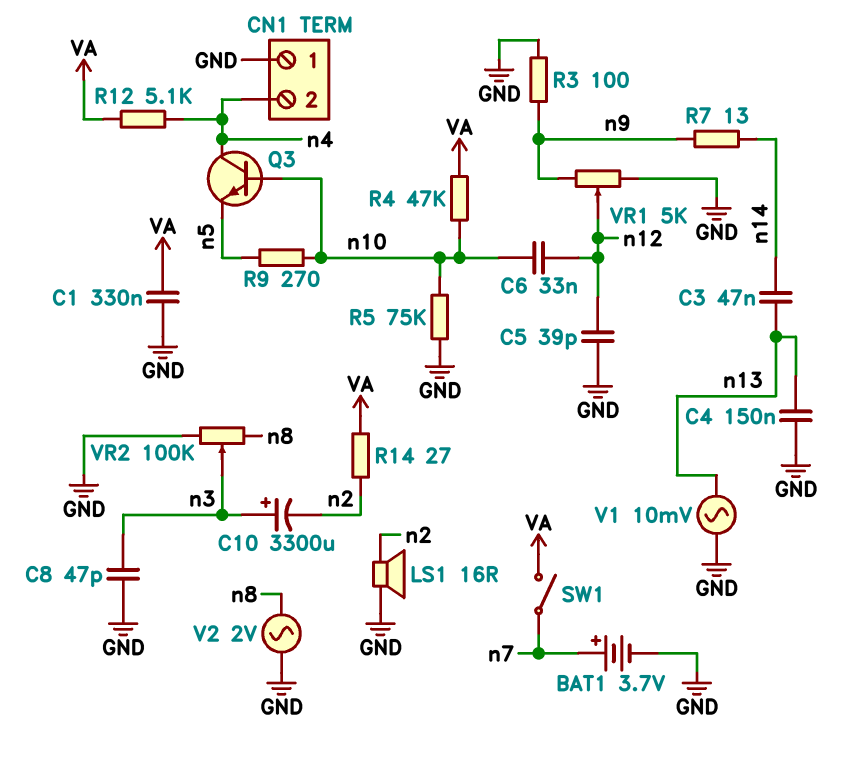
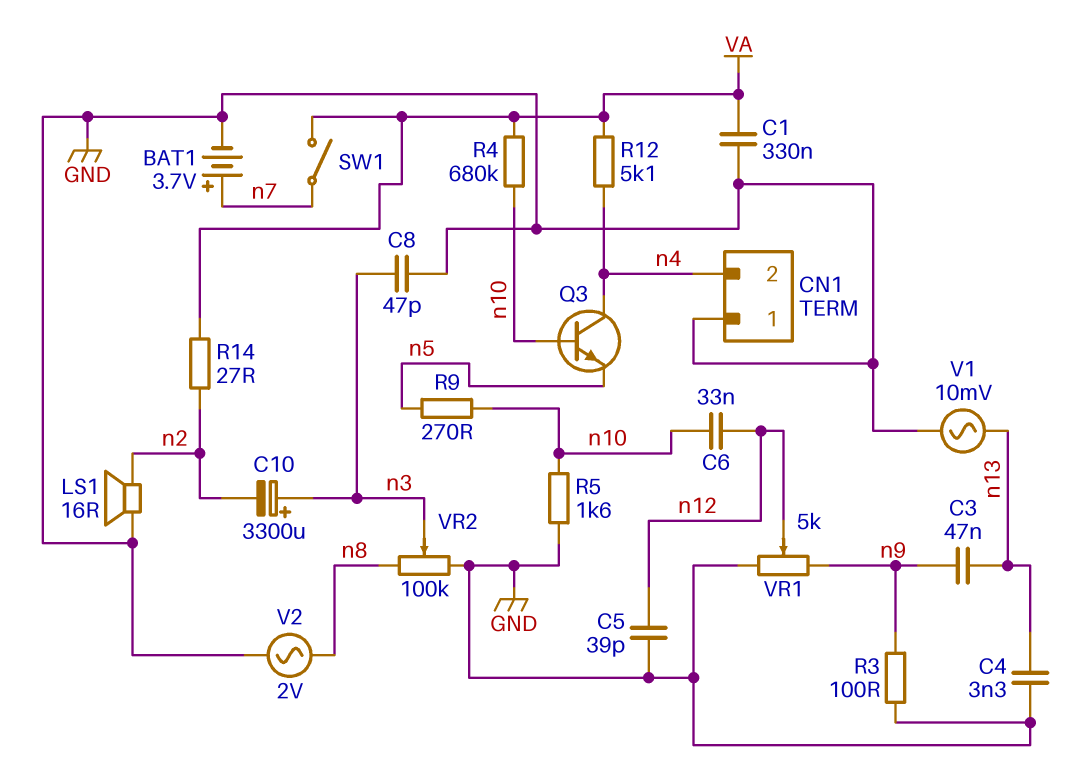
C3: 47nF (n13, n14) -> 47nF (n9, n13)
C4: 150nF (GND, n13) -> 3.3nF (GND, n13)
R4: 47k (VA, n10) -> 680k (VA, n10)
R5: 75k (GND, n10) -> 1.6k (GND, n10)
R7: 13 (n9, n14) -> none

